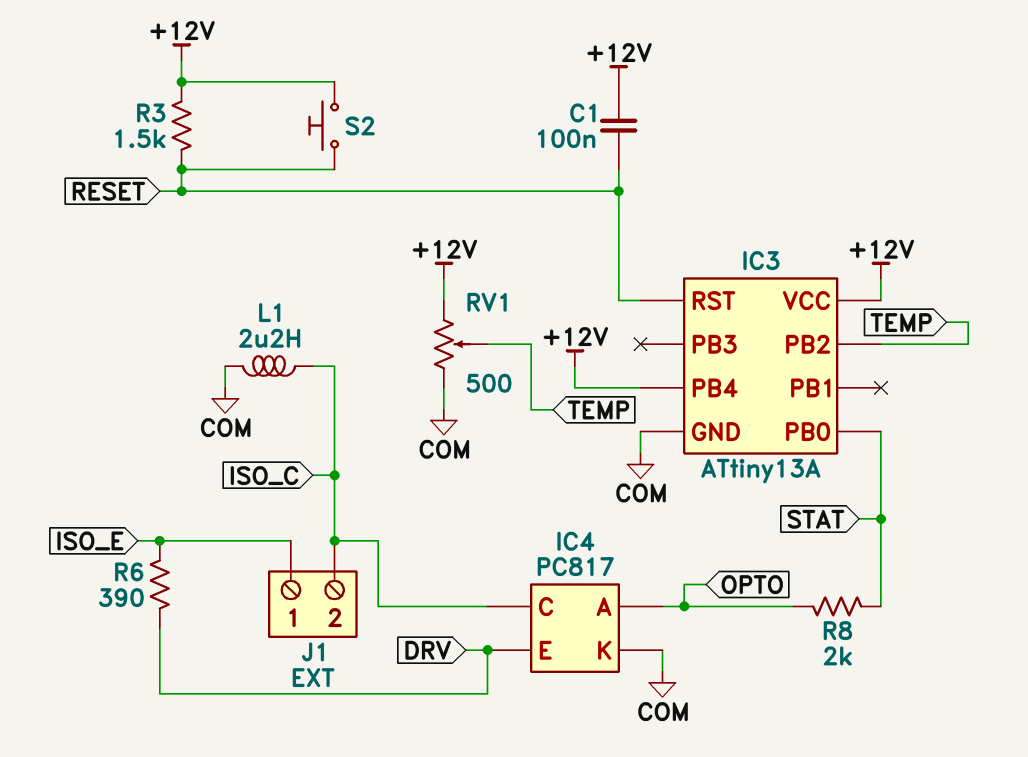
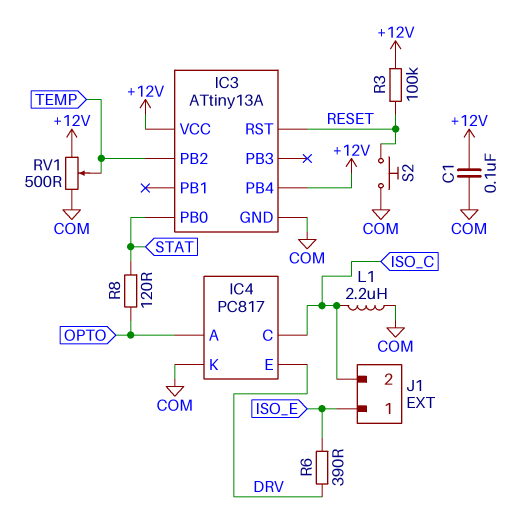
C1: 100nF (+12V, RESET) -> 100nF (+12V, COM)
R3: 1.5k (+12V, RESET) -> 100k (+12V, RESET)
R8: 2k (OPTO, STAT) -> 120 (OPTO, STAT)
S2: button (+12V, RESET) -> button (COM, RESET)

